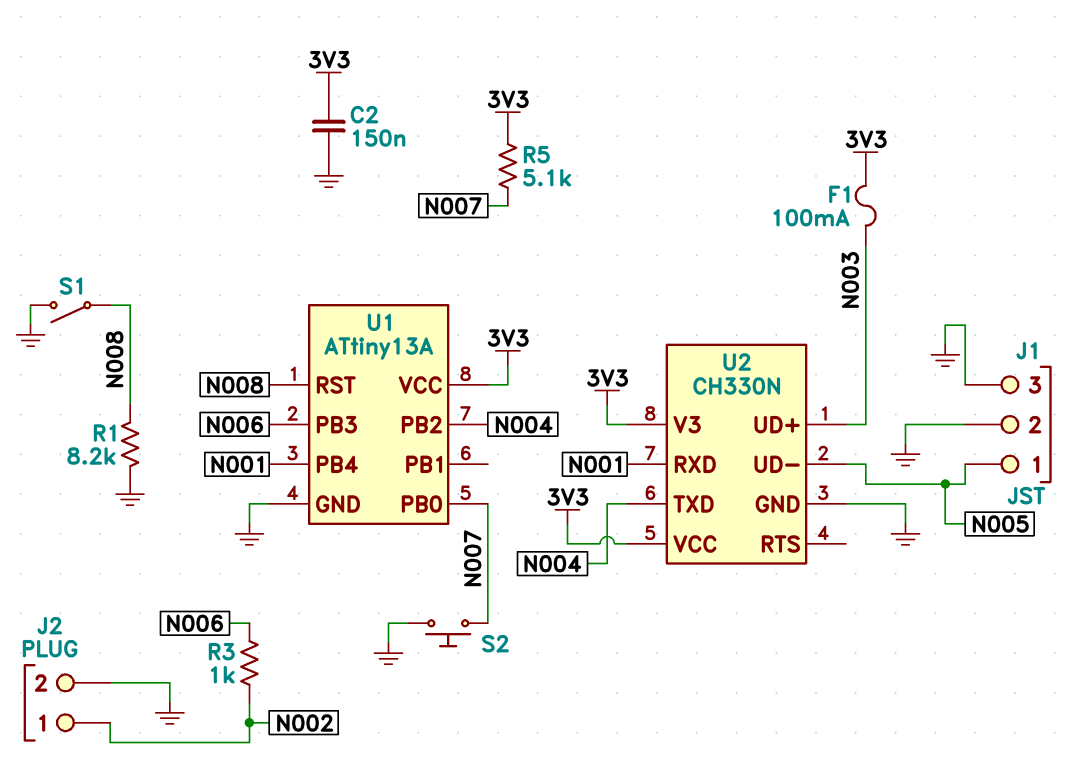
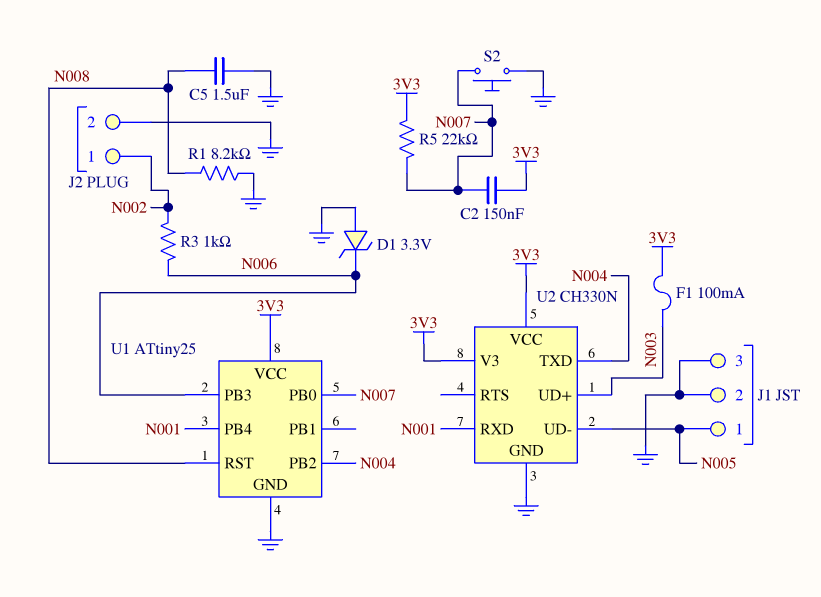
C2: 150nF (3V3, GND) -> 150nF (3V3, N007)
C5: none -> 1.5uF (GND, N008)
D1: none -> zener 3.3V (A GND, K N006)
R5: 5.1k (3V3, N007) -> 22k (3V3, N007)
S1: switch (GND, N008) -> none
U1: ATtiny13A -> ATtiny25

